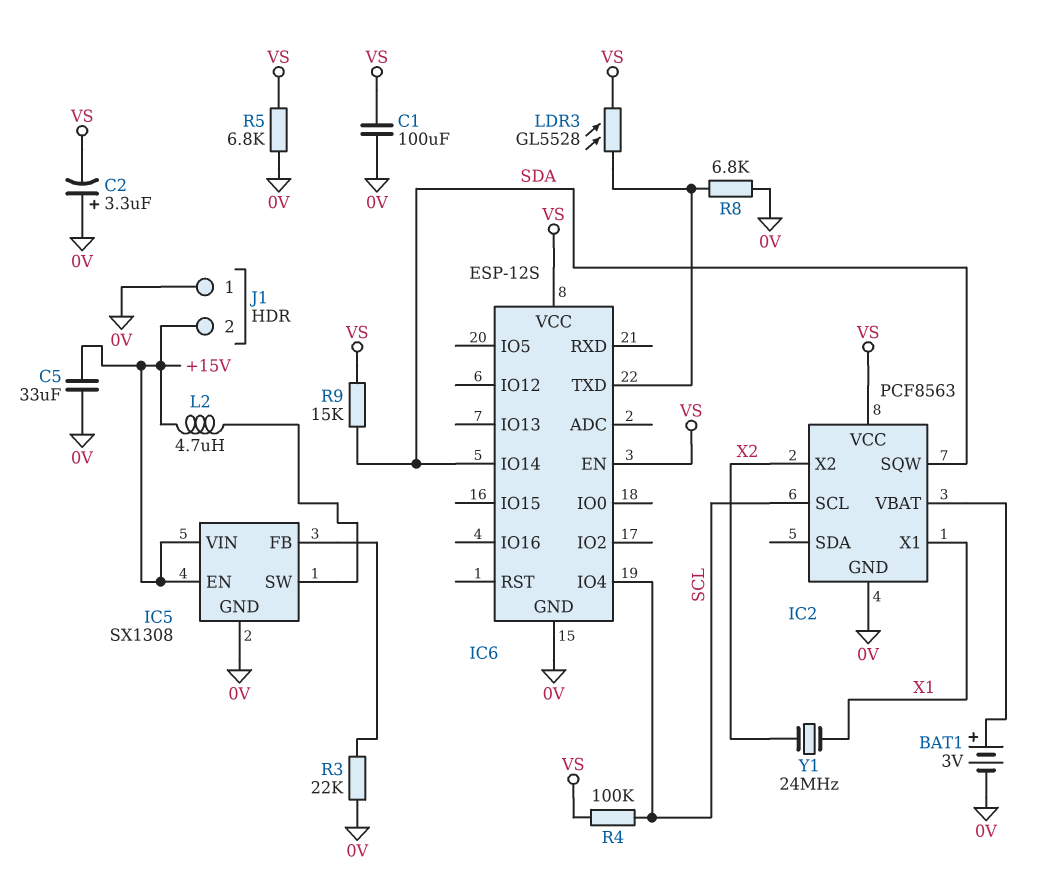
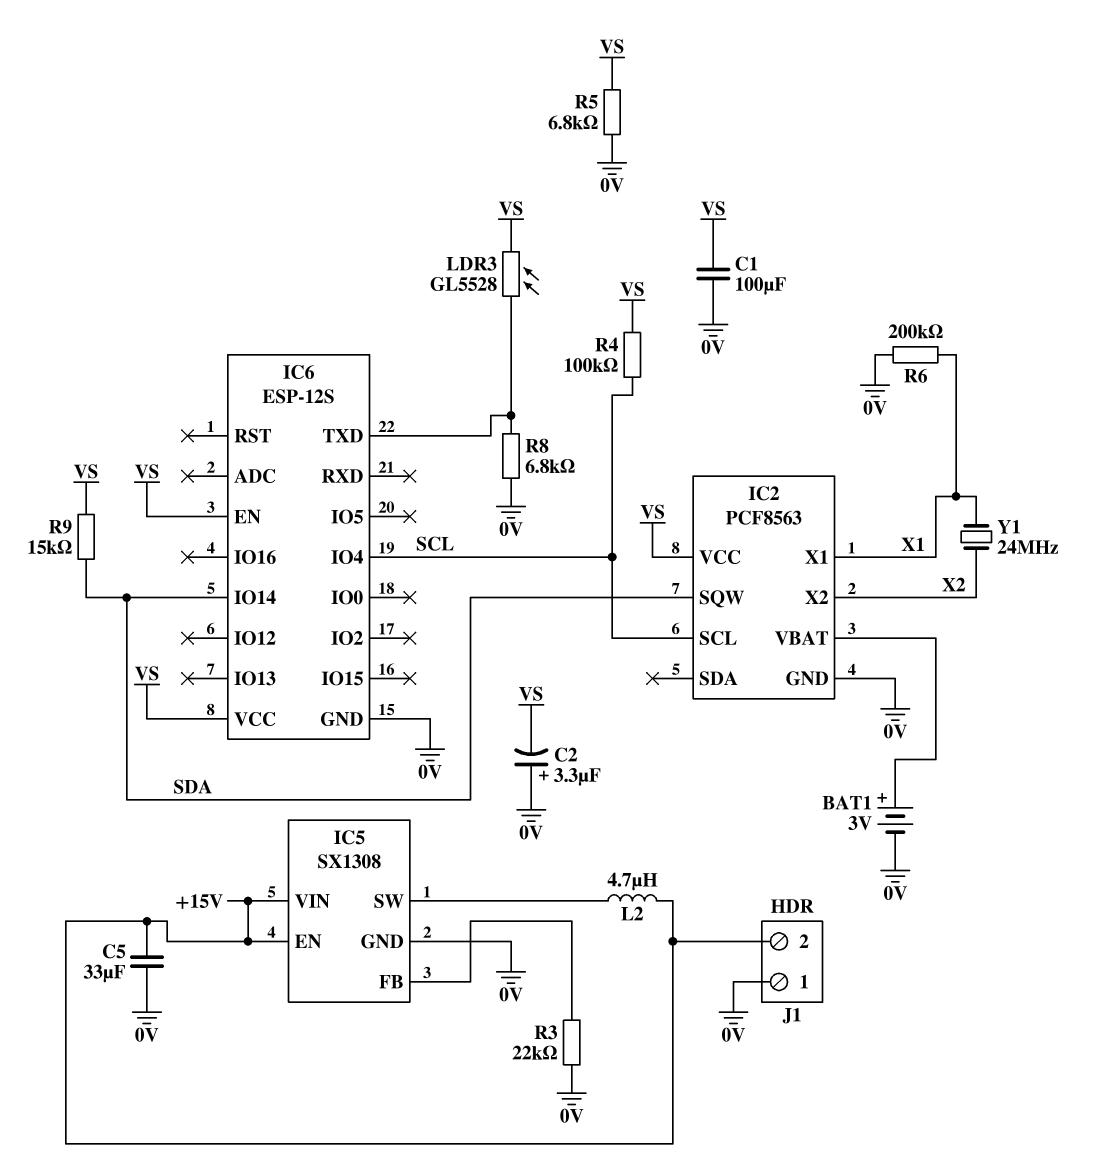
R6: none -> 200k (0V, X1)

